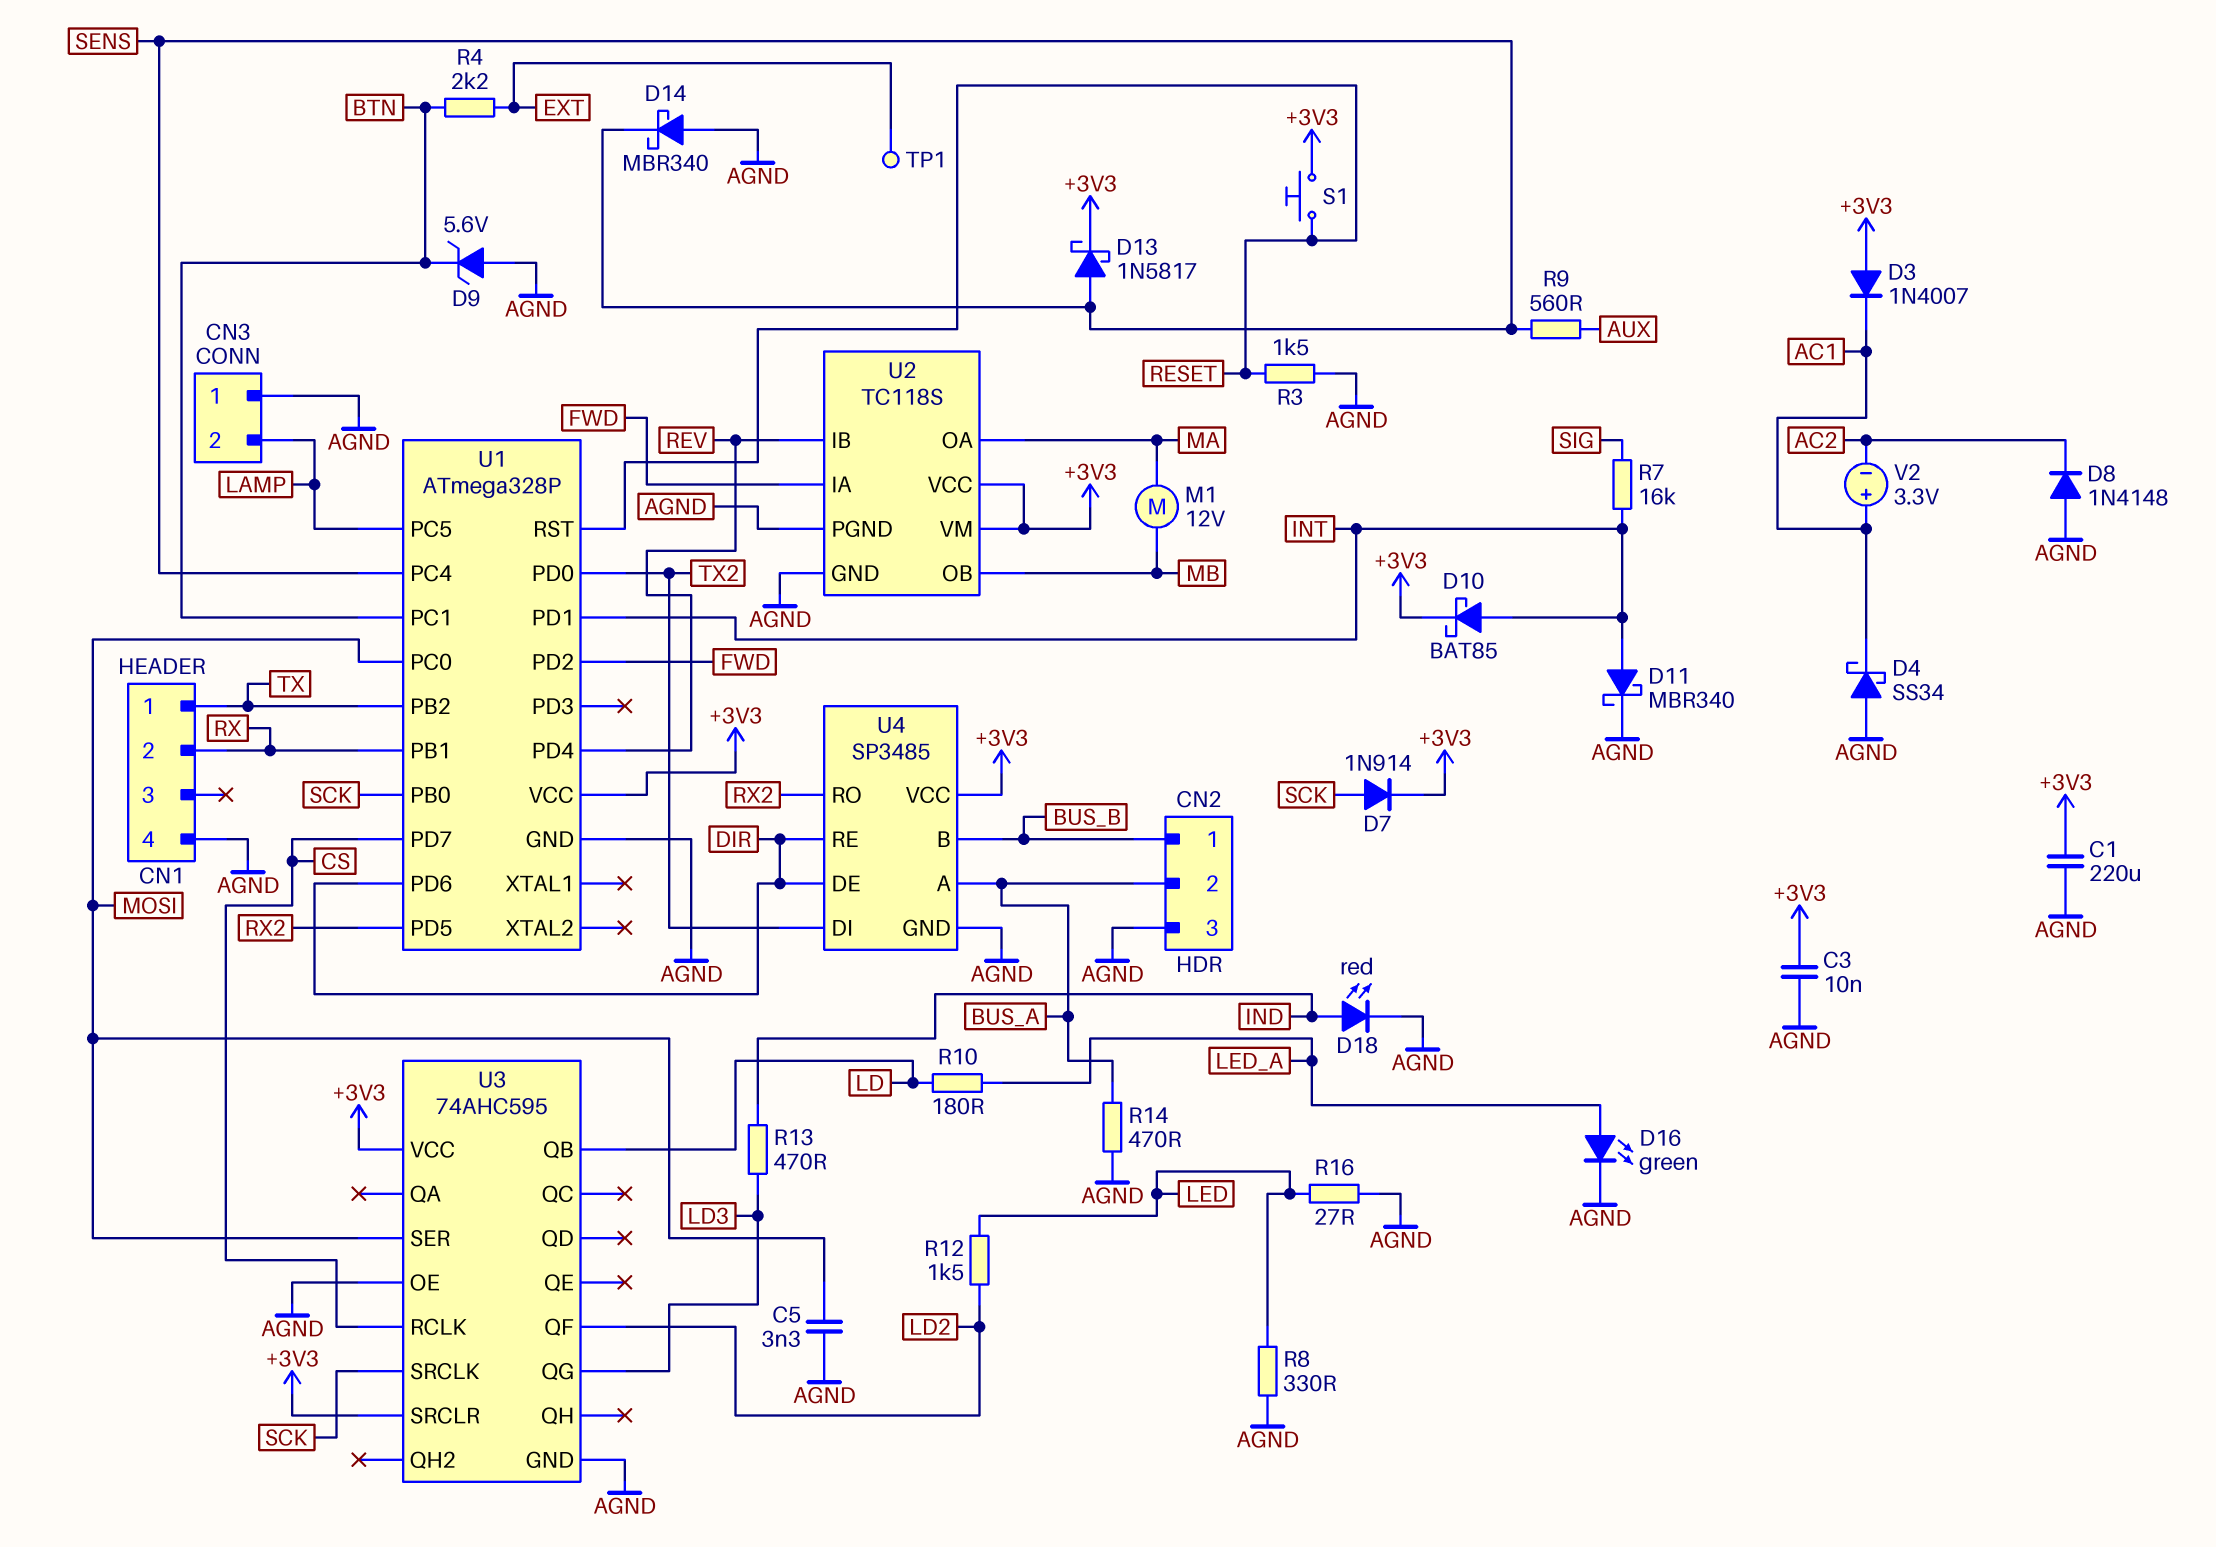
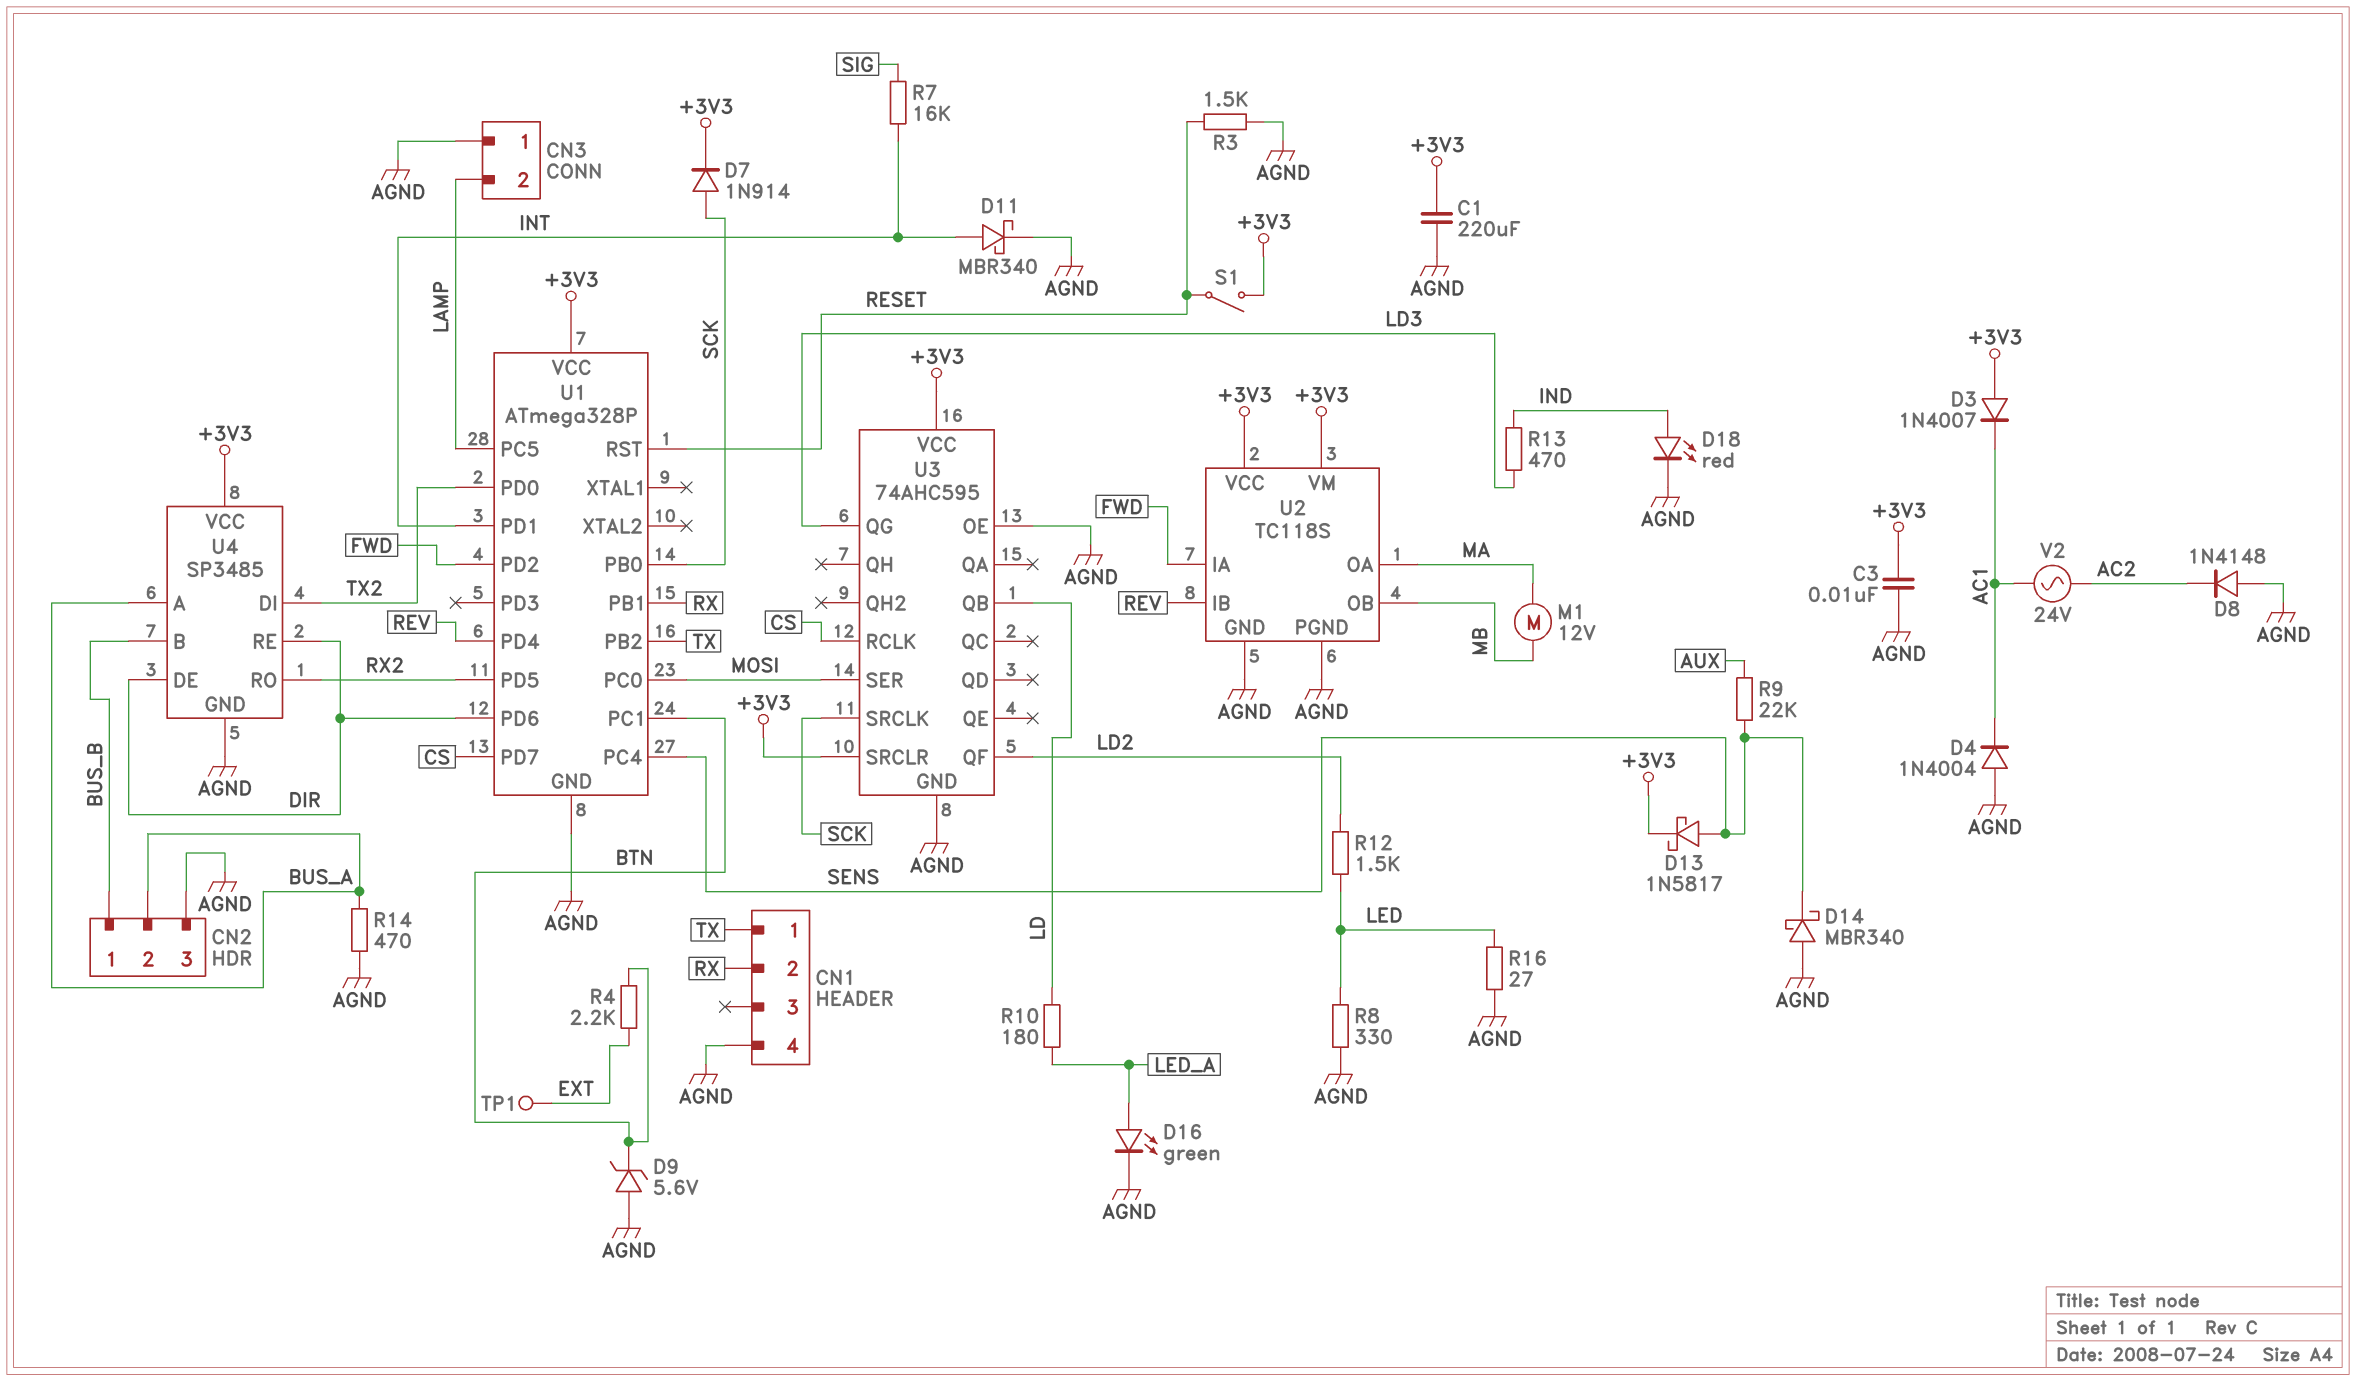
C5: 3.3nF (AGND, MOSI) -> none
D4: schottky SS34 (A AGND, K AC1) -> diode 1N4004 (A AGND, K AC1)
D10: schottky BAT85 (A INT, K +3V3) -> none
R9: 560 (AUX, SENS) -> 22k (AUX, SENS)
S1: button (+3V3, RESET) -> switch (+3V3, RESET)
V2: 3.3V (plus AC1, minus AC2) -> AC 24V (AC1, AC2)

